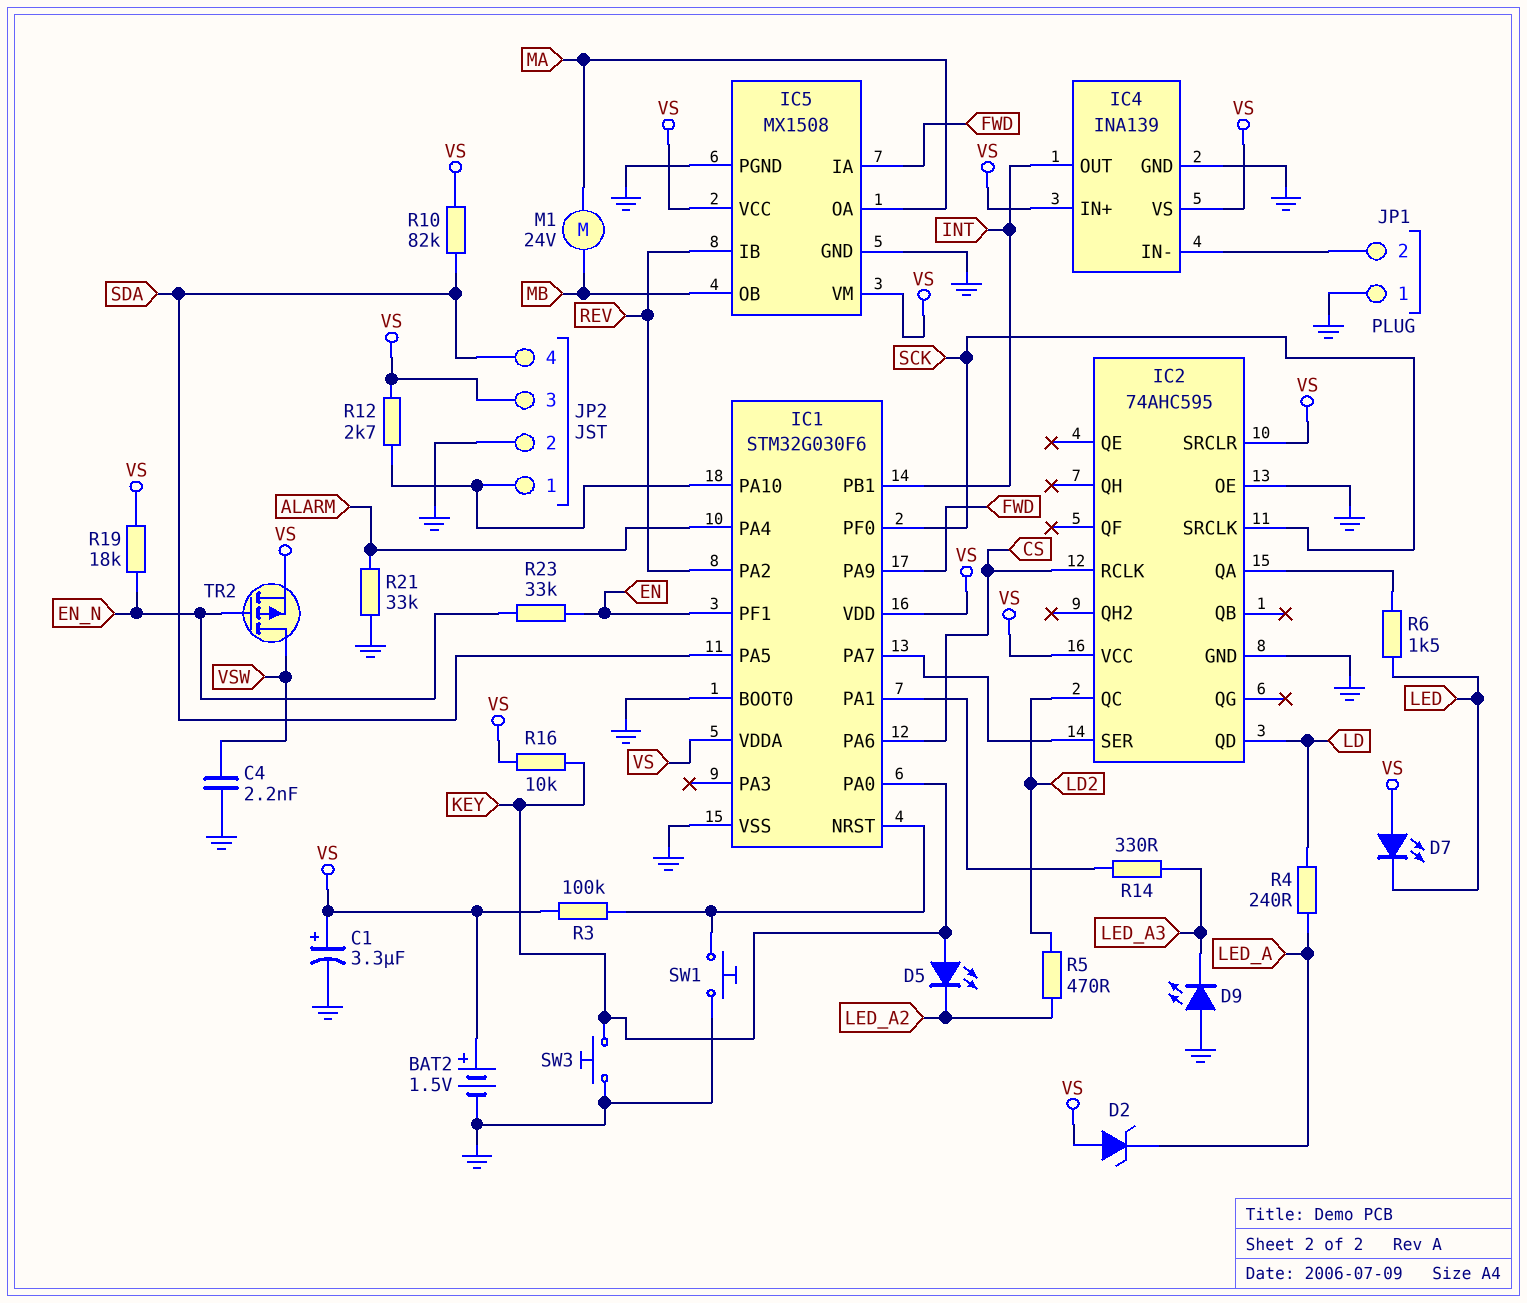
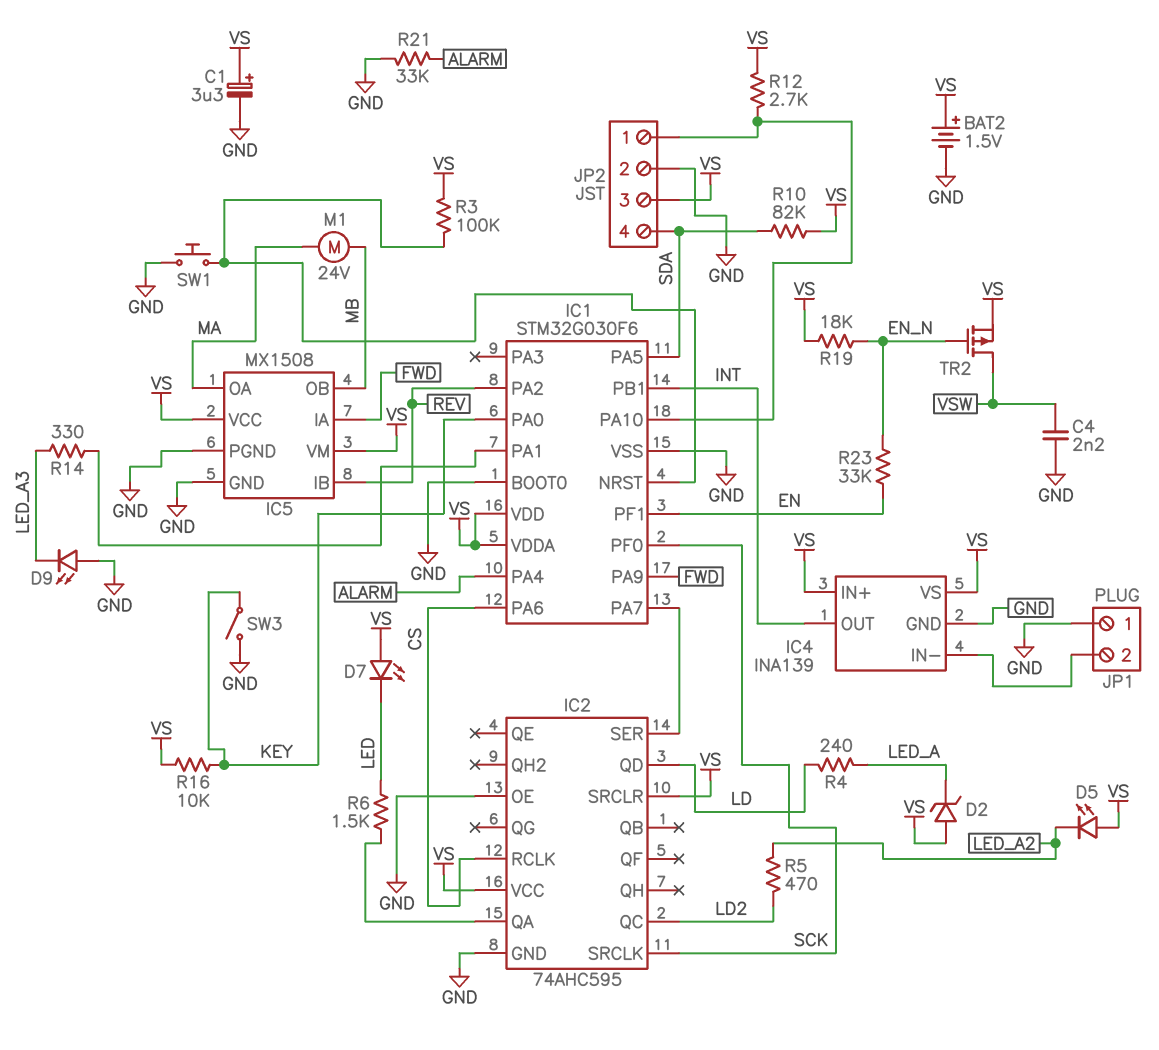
D5: LED (A KEY, K LED_A2) -> LED (A VS, K LED_A2)
SW3: button (GND, KEY) -> switch (GND, KEY)

